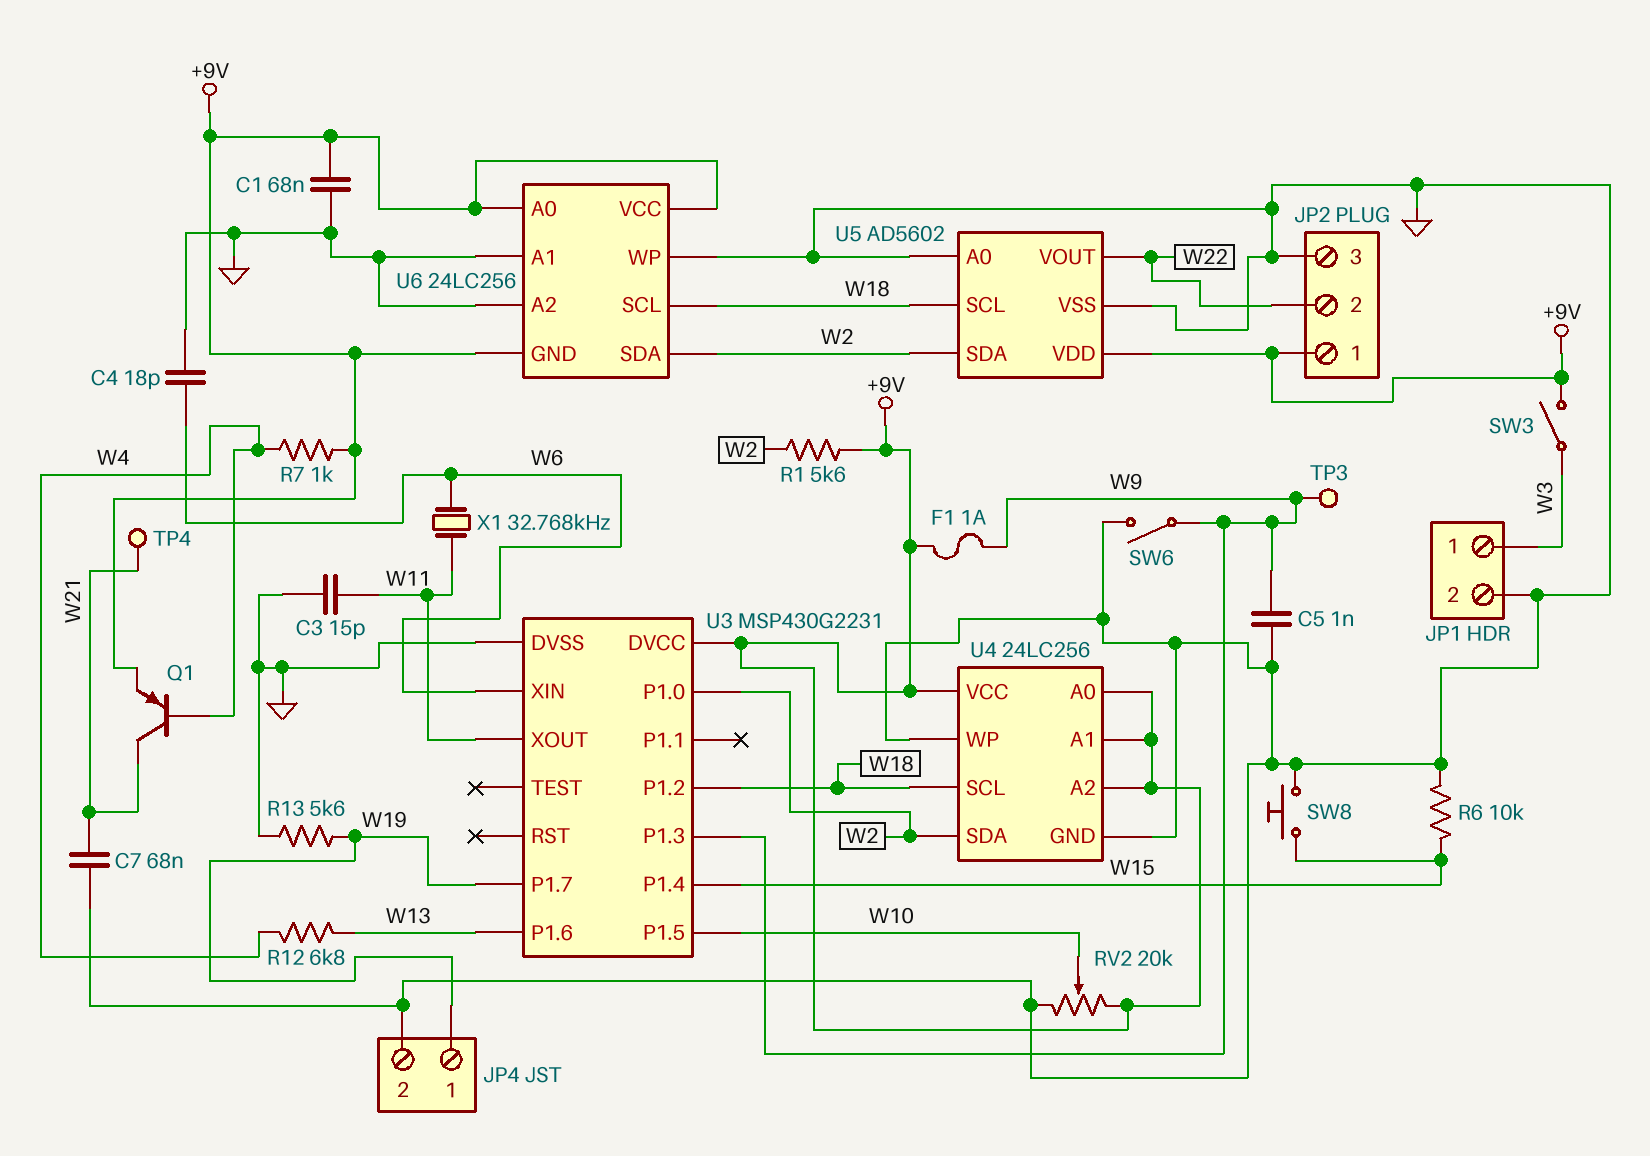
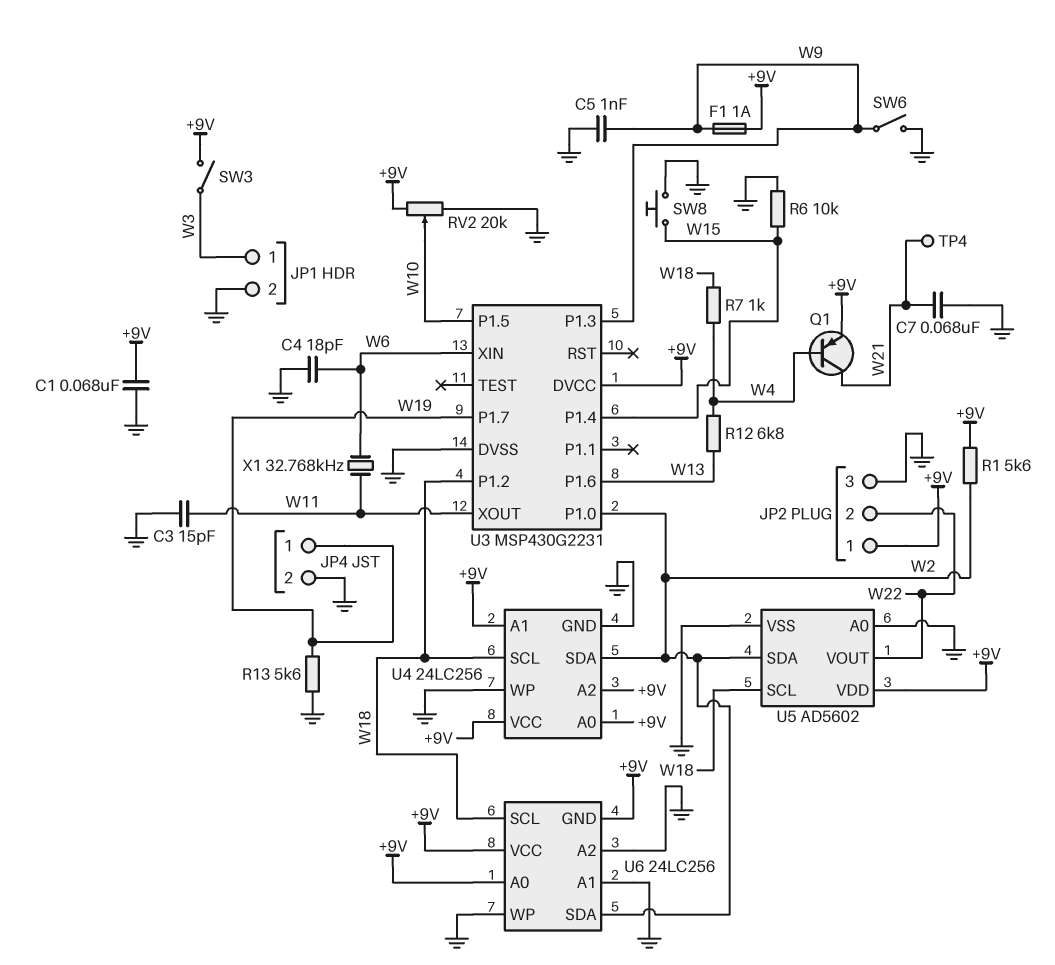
R7: 1k (+9V, W4) -> 1k (W4, W18)
TP3: test point (W9) -> none

